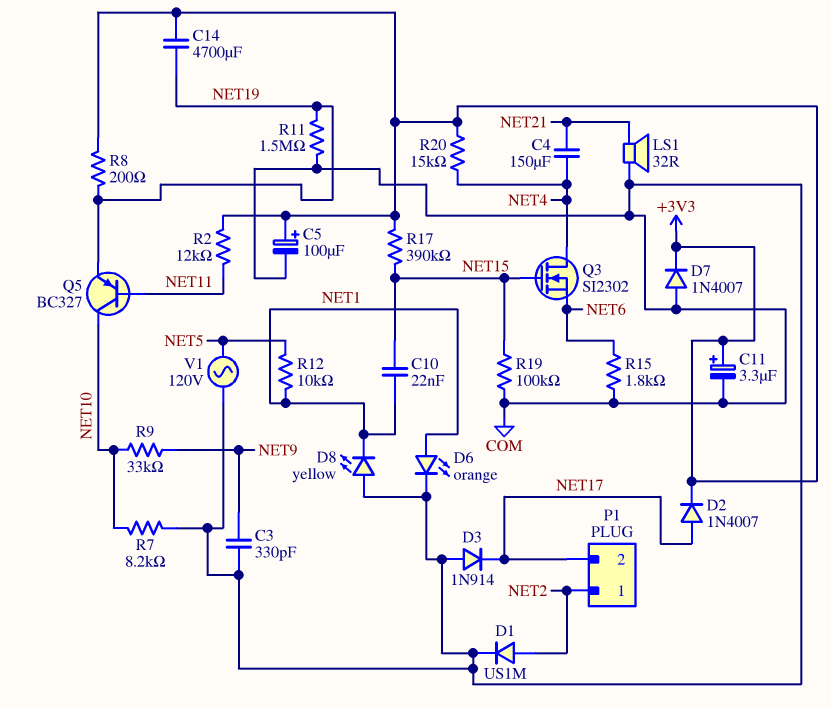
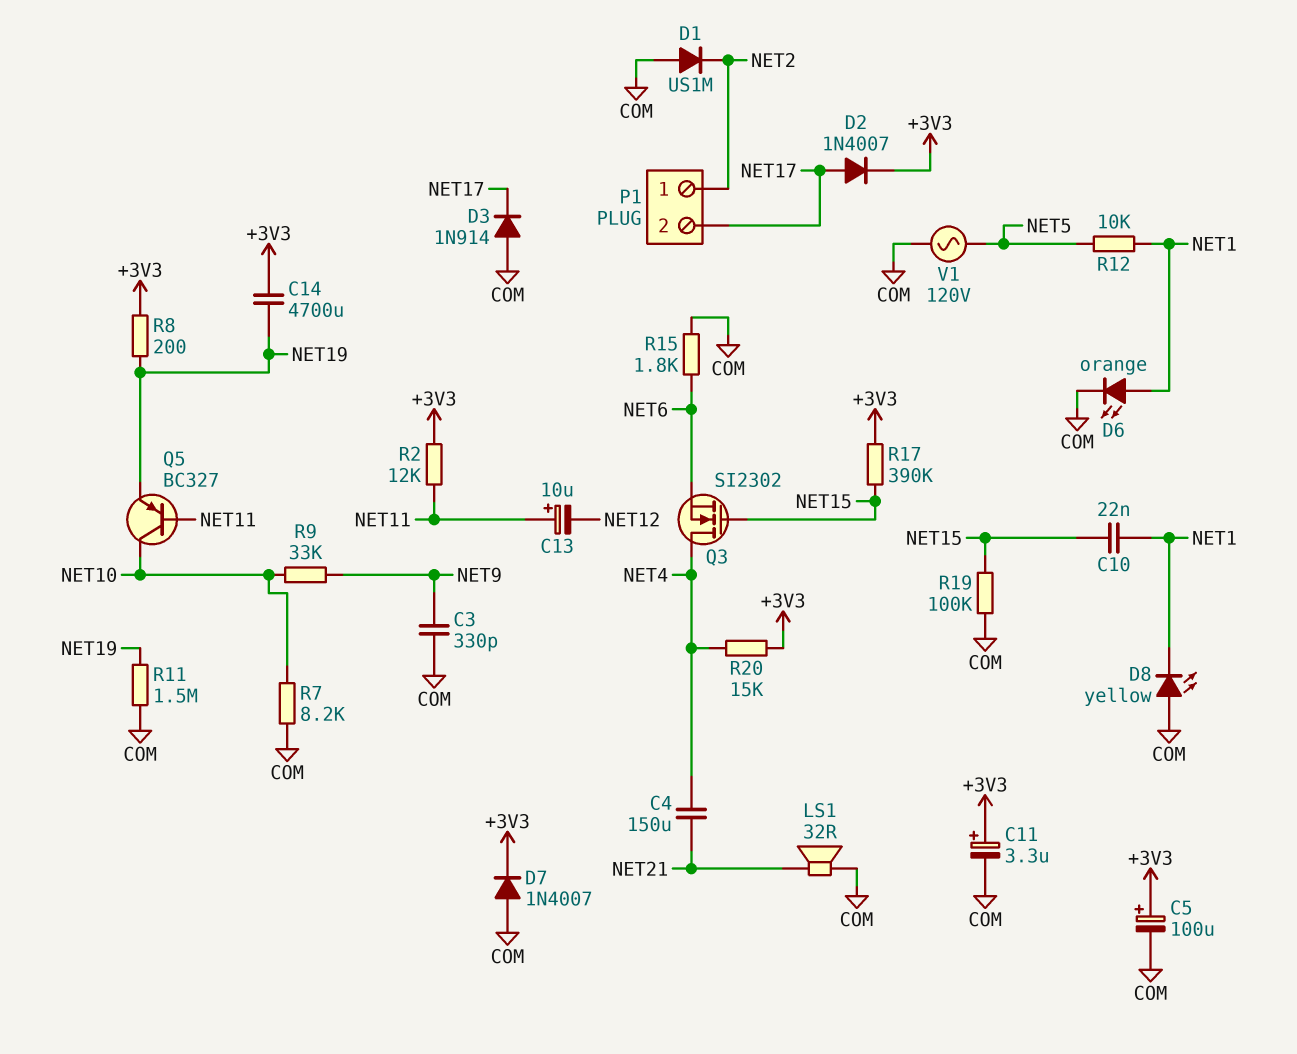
C13: none -> 10uF (plus NET11, minus NET12)
D1: diode US1M (A NET2, K COM) -> diode US1M (A COM, K NET2)

